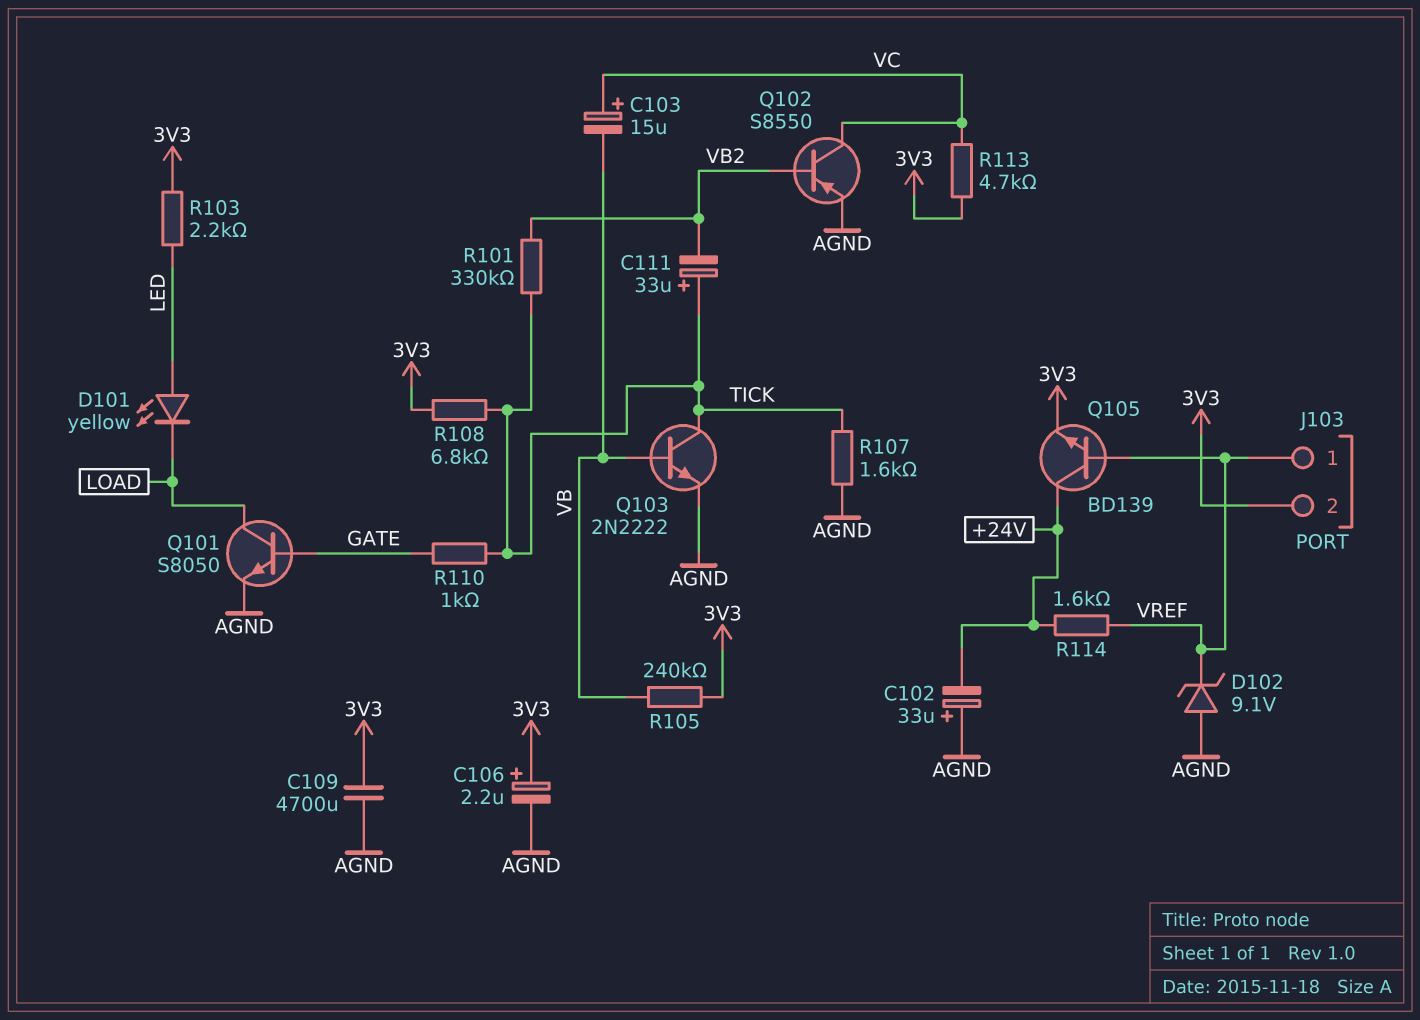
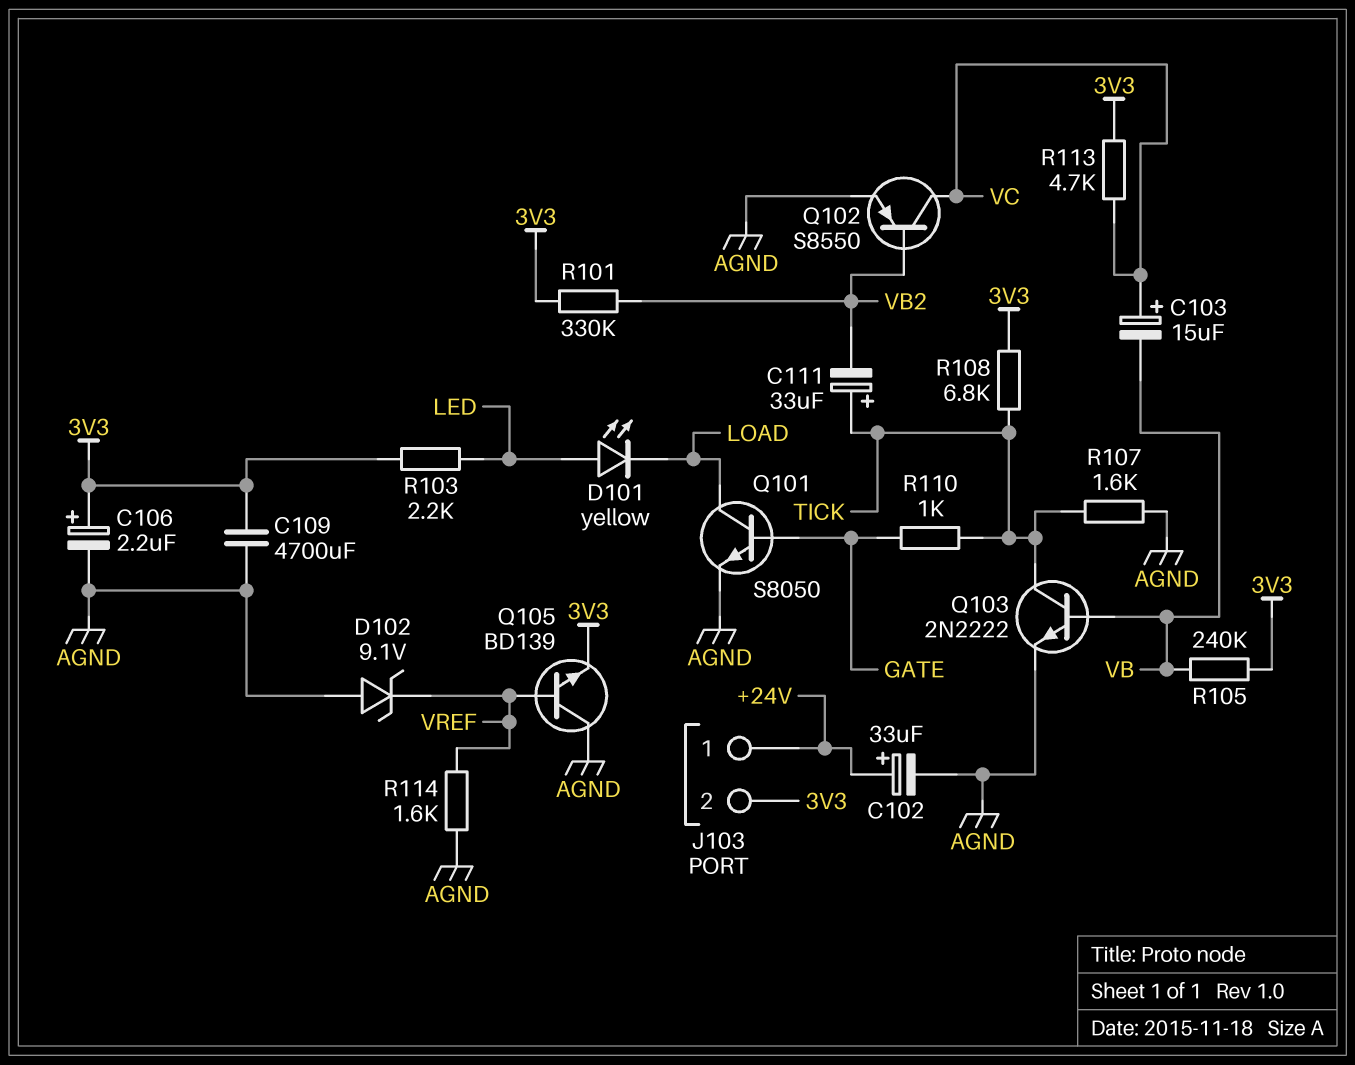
C102: 33uF (plus AGND, minus +24V) -> 33uF (plus +24V, minus AGND)
J103 pin 1: VREF -> +24V
Q105: NPN BD139 (B VREF, C +24V, E 3V3) -> NPN BD139 (B VREF, C AGND, E 3V3)
R101: 330k (TICK, VB2) -> 330k (3V3, VB2)
R114: 1.6k (+24V, VREF) -> 1.6k (AGND, VREF)

